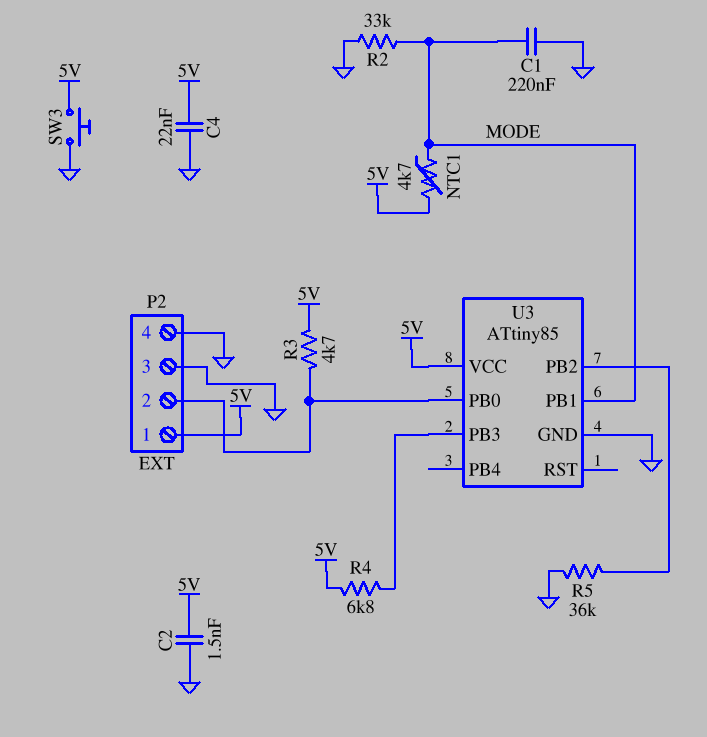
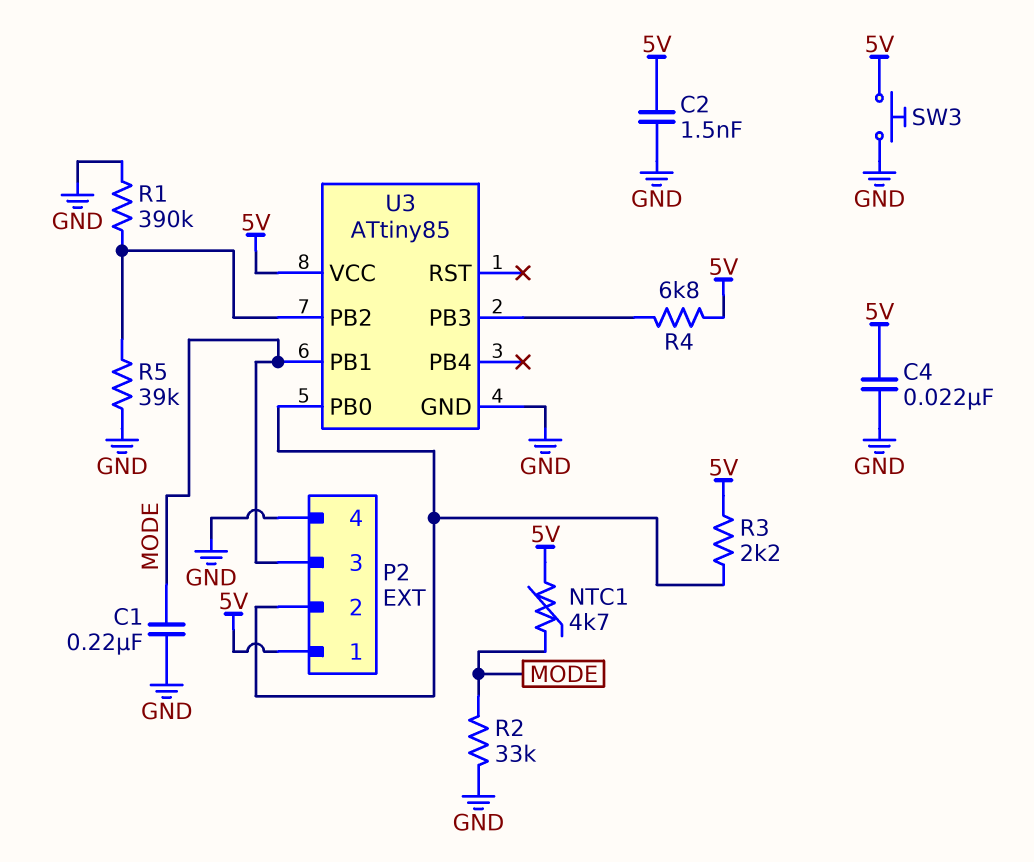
P2 pin 3: GND -> MODE
R1: none -> 390k (GND, U3/PB2)
R3: 4.7k (5V, P2/2) -> 2.2k (5V, P2/2)
R5: 36k (GND, U3/PB2) -> 39k (GND, U3/PB2)

